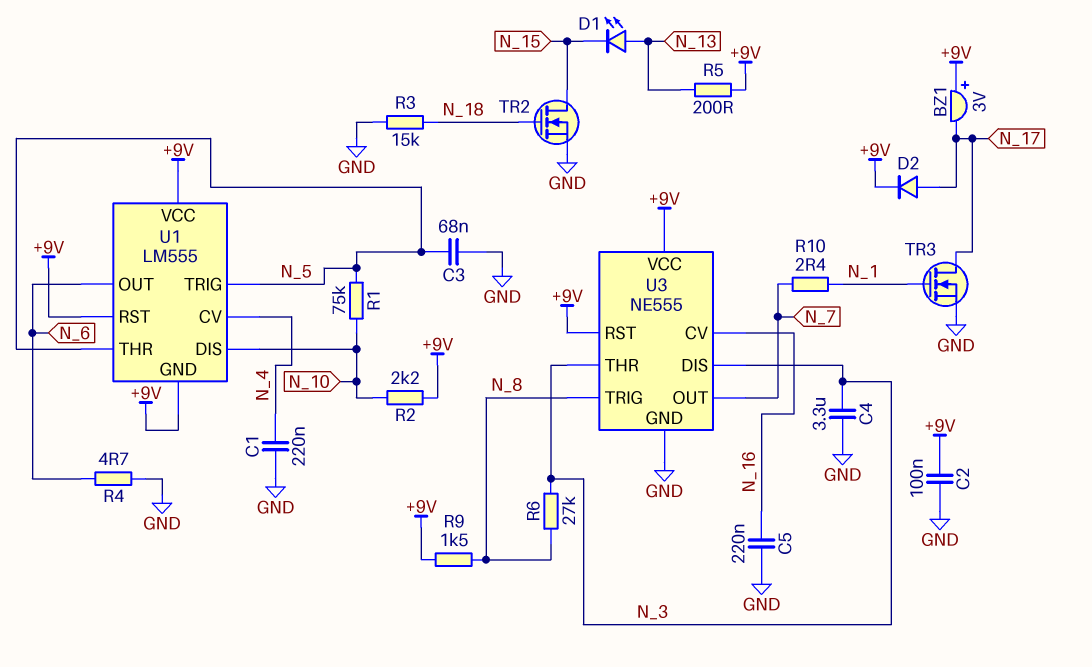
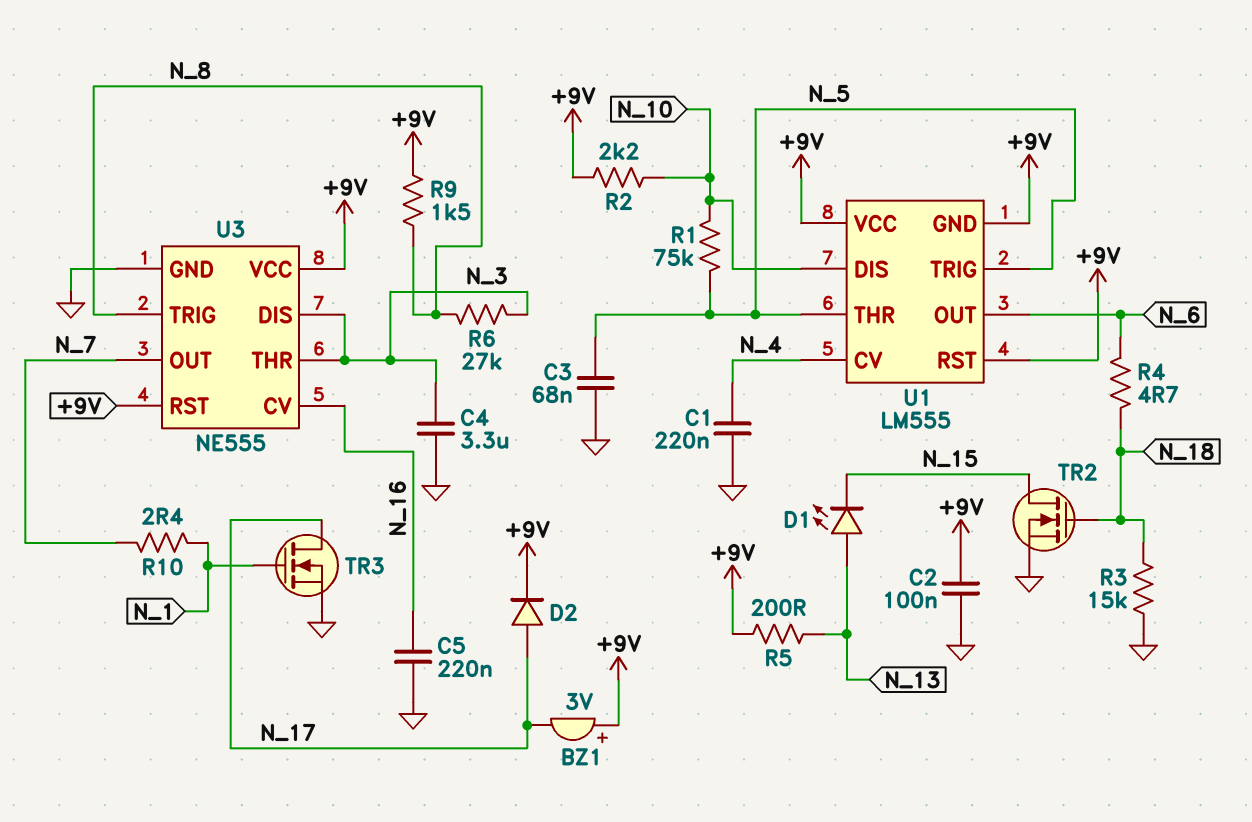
R4: 4.7 (GND, N_6) -> 4.7 (N_6, N_18)

